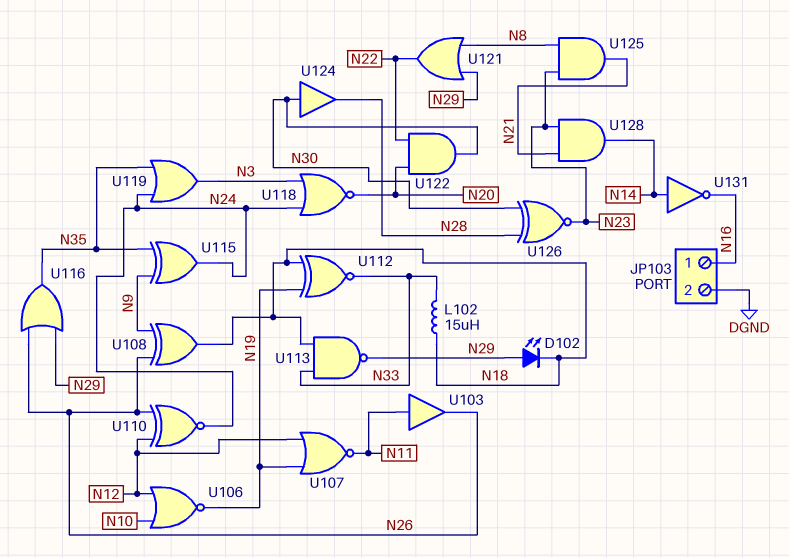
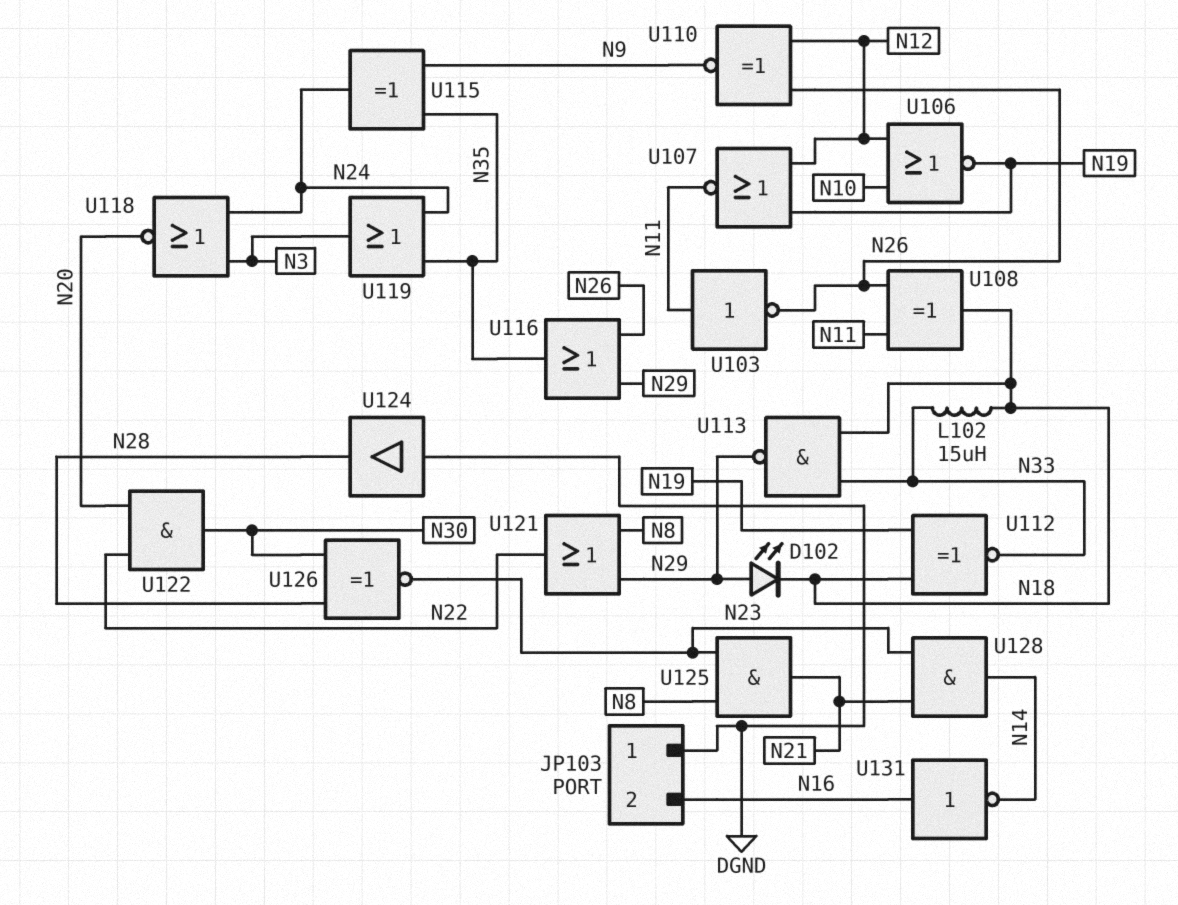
JP103 pin 1: N16 -> DGND
JP103 pin 2: DGND -> N16
U103: buffer (in N11, out N26) -> NOT (in N11, out N26)
U108: XOR (in N9, in N26, out N18) -> XOR (in N11, in N26, out N18)
U110: XNOR (in N12, in N26, out N24) -> XNOR (in N12, in N26, out N9)
U124: buffer (in N30, out N28) -> buffer (in DGND, out N28)
U131: NOT (in N14, out N16) -> NOT (in N16, out N14)

